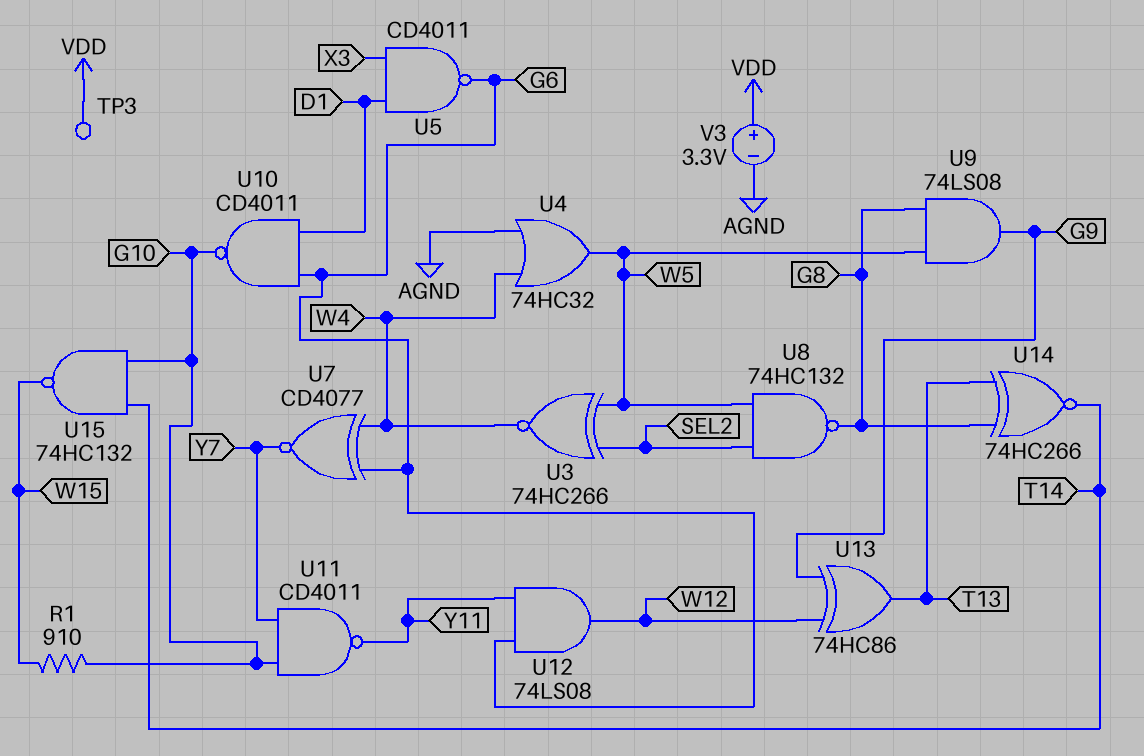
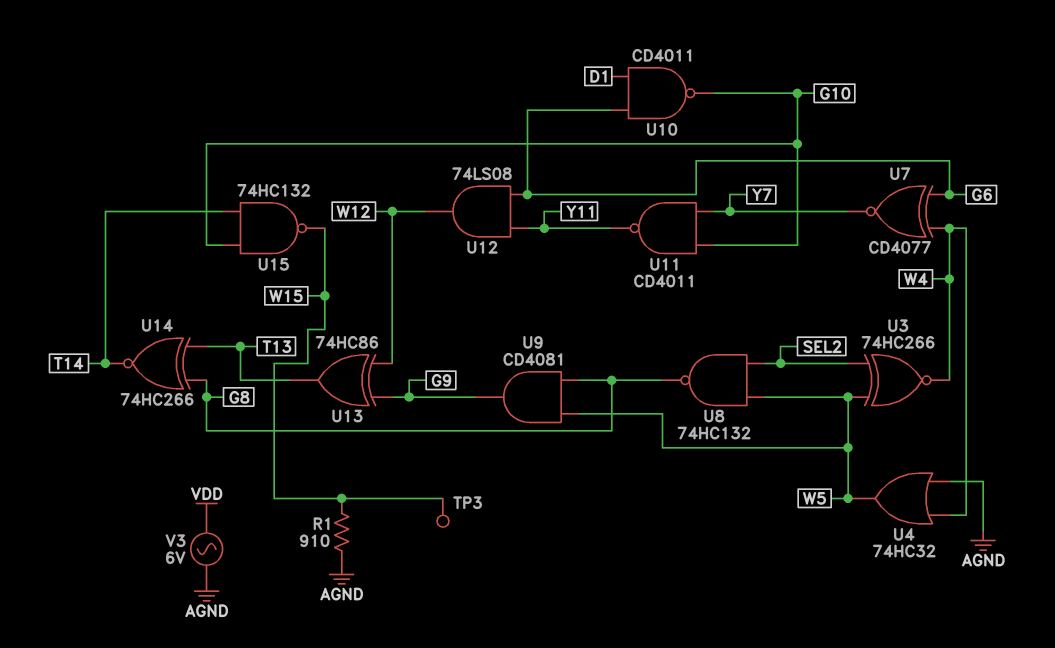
R1: 910 (G10, W15) -> 910 (AGND, W15)
TP3: test point (VDD) -> test point (W15)
U5: NAND CD4011 (in D1, in X3, out G6) -> none
U9: AND 74LS08 (in G8, in W5, out G9) -> AND CD4081 (in G8, in W5, out G9)
V3: 3.3V (plus VDD, minus AGND) -> AC 6V (AGND, VDD)

